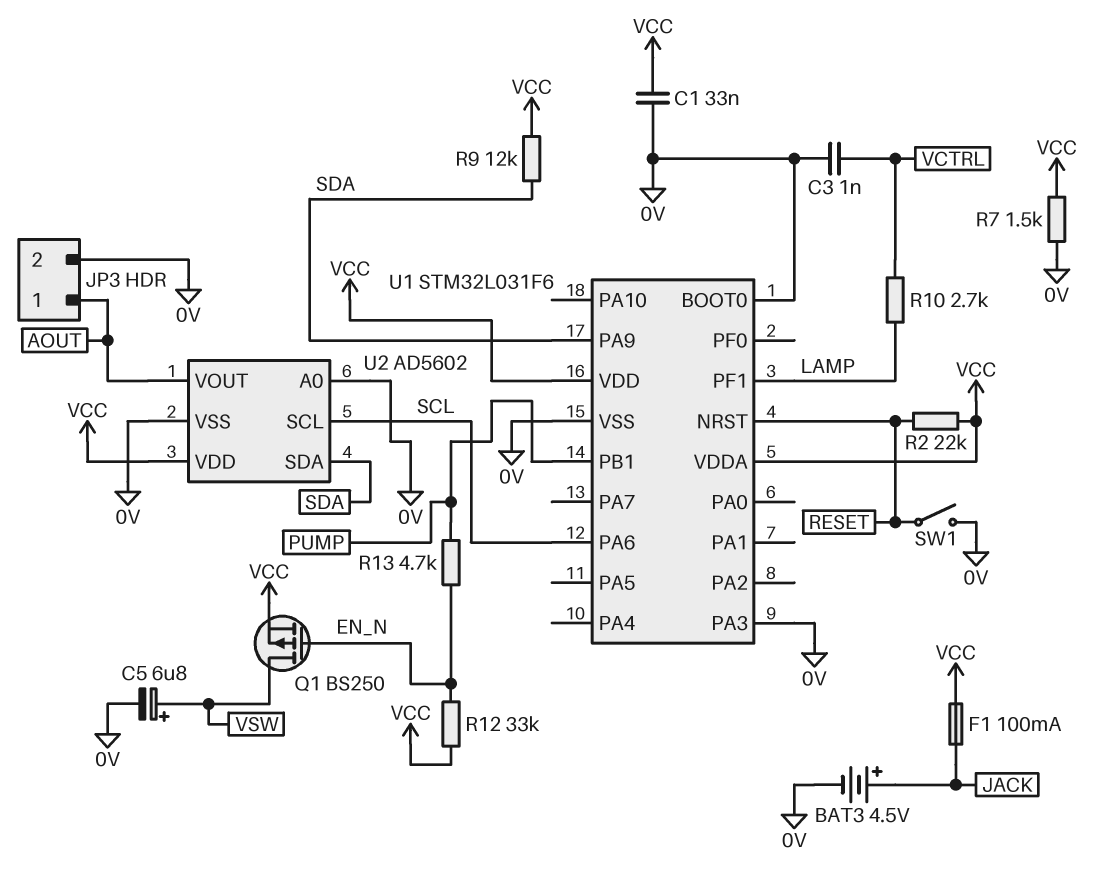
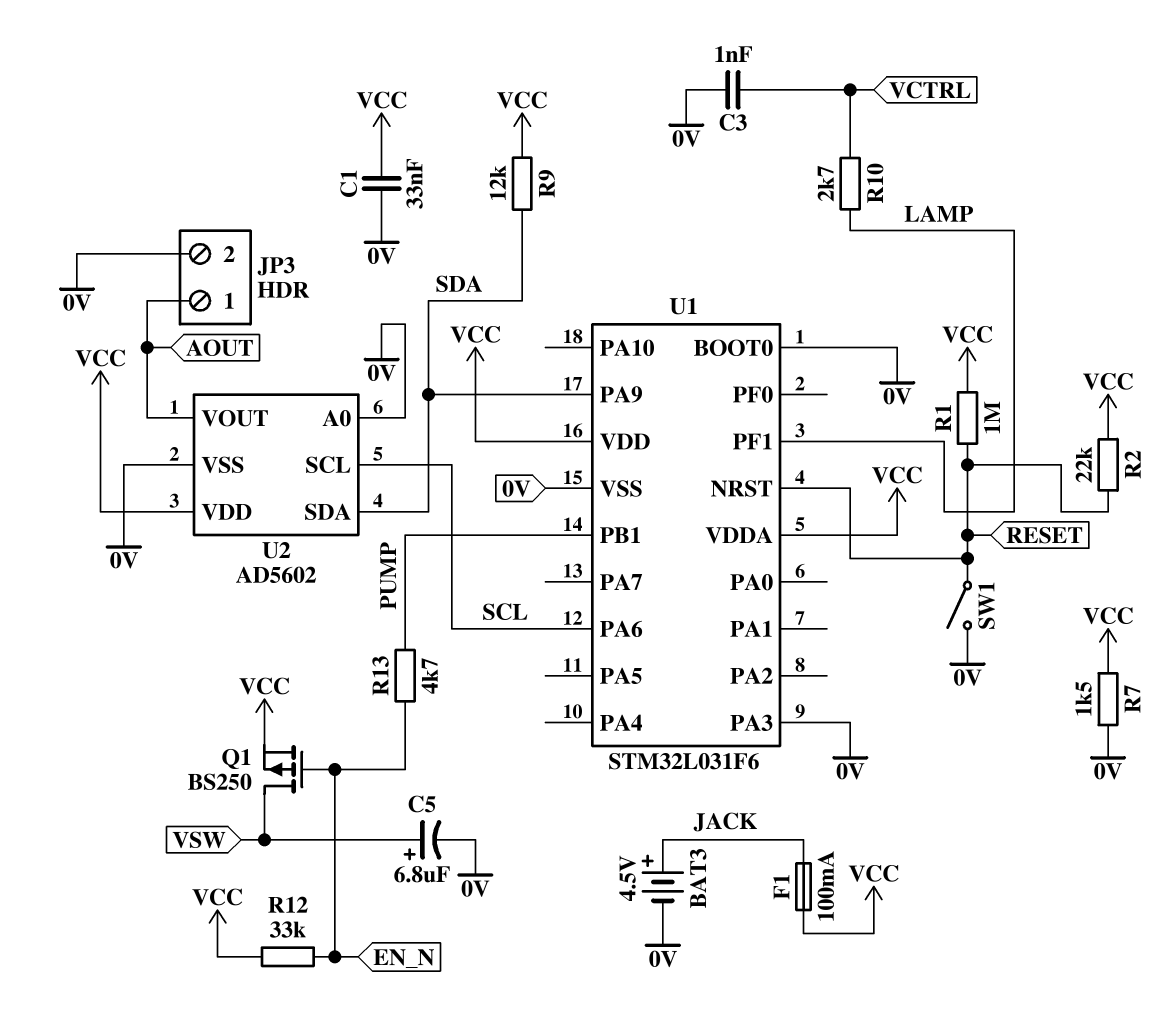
R1: none -> 1M (RESET, VCC)

